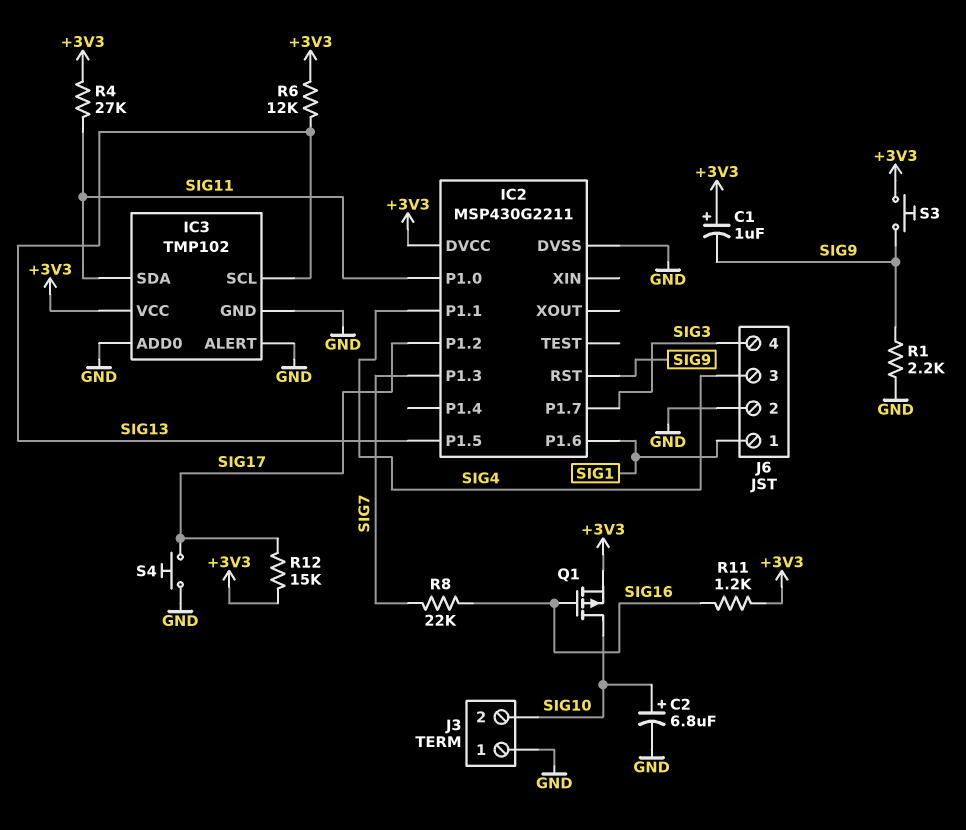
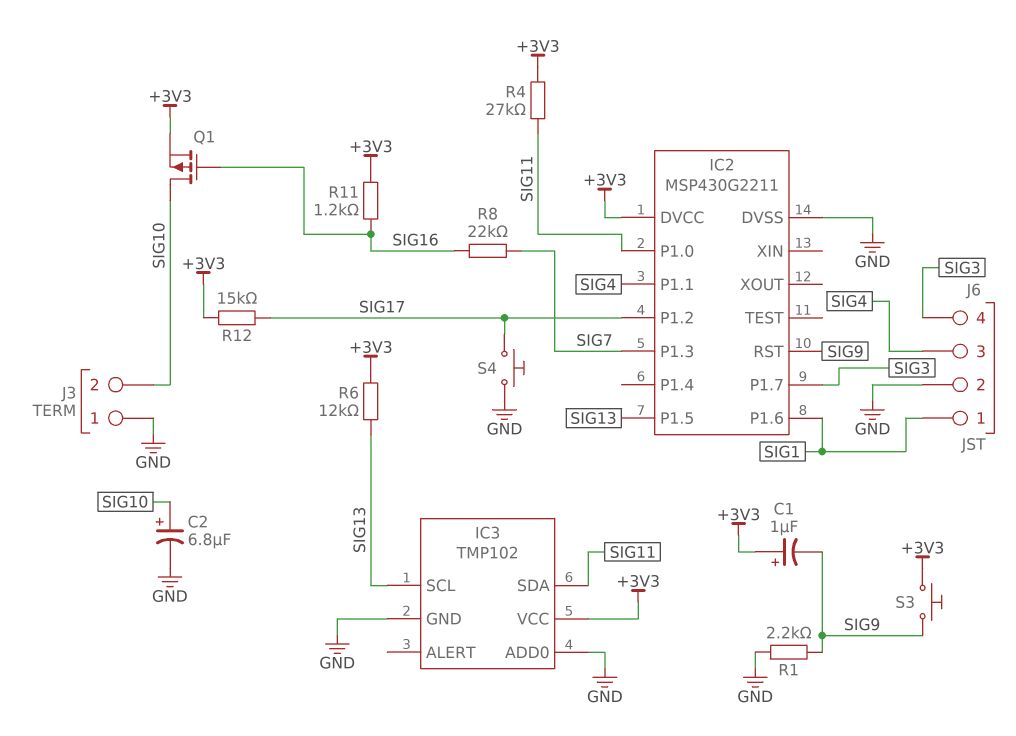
IC3 pin ALERT: GND -> none

